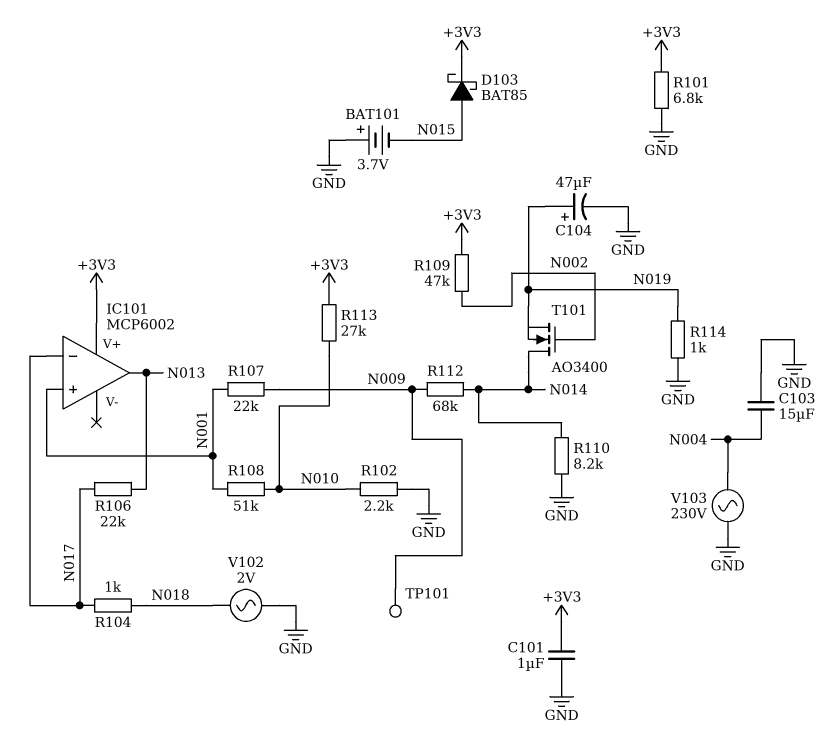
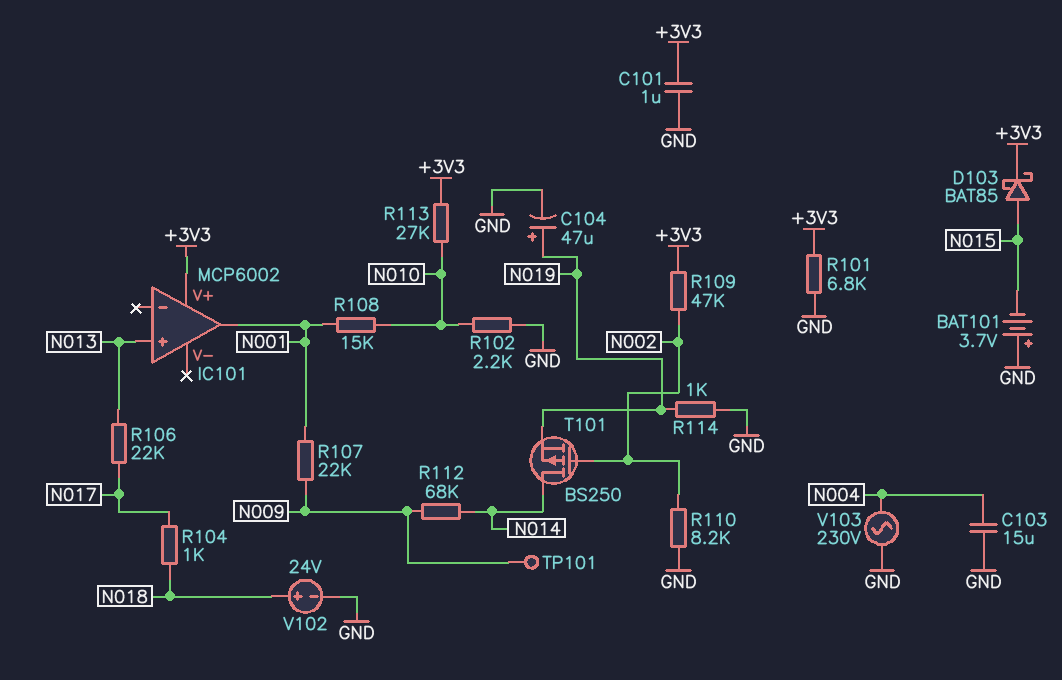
IC101 pin in+: N001 -> N013
IC101 pin in-: N017 -> none
IC101 pin out: N013 -> N001
R108: 51k (N001, N010) -> 15k (N001, N010)
R110: 8.2k (GND, N014) -> 8.2k (GND, N002)
T101: NMOS AO3400 (G N002, D N014, S N019) -> PMOS BS250 (G N002, D N014, S N019)
V102: AC 2V (GND, N018) -> 24V (plus N018, minus GND)

